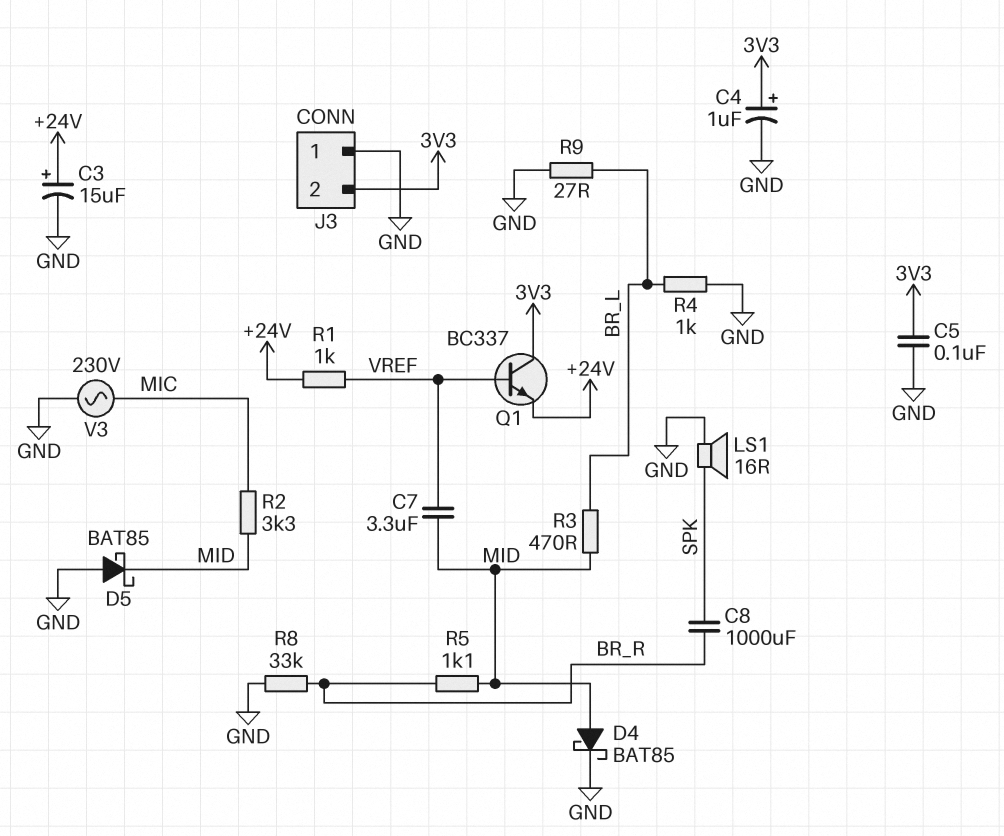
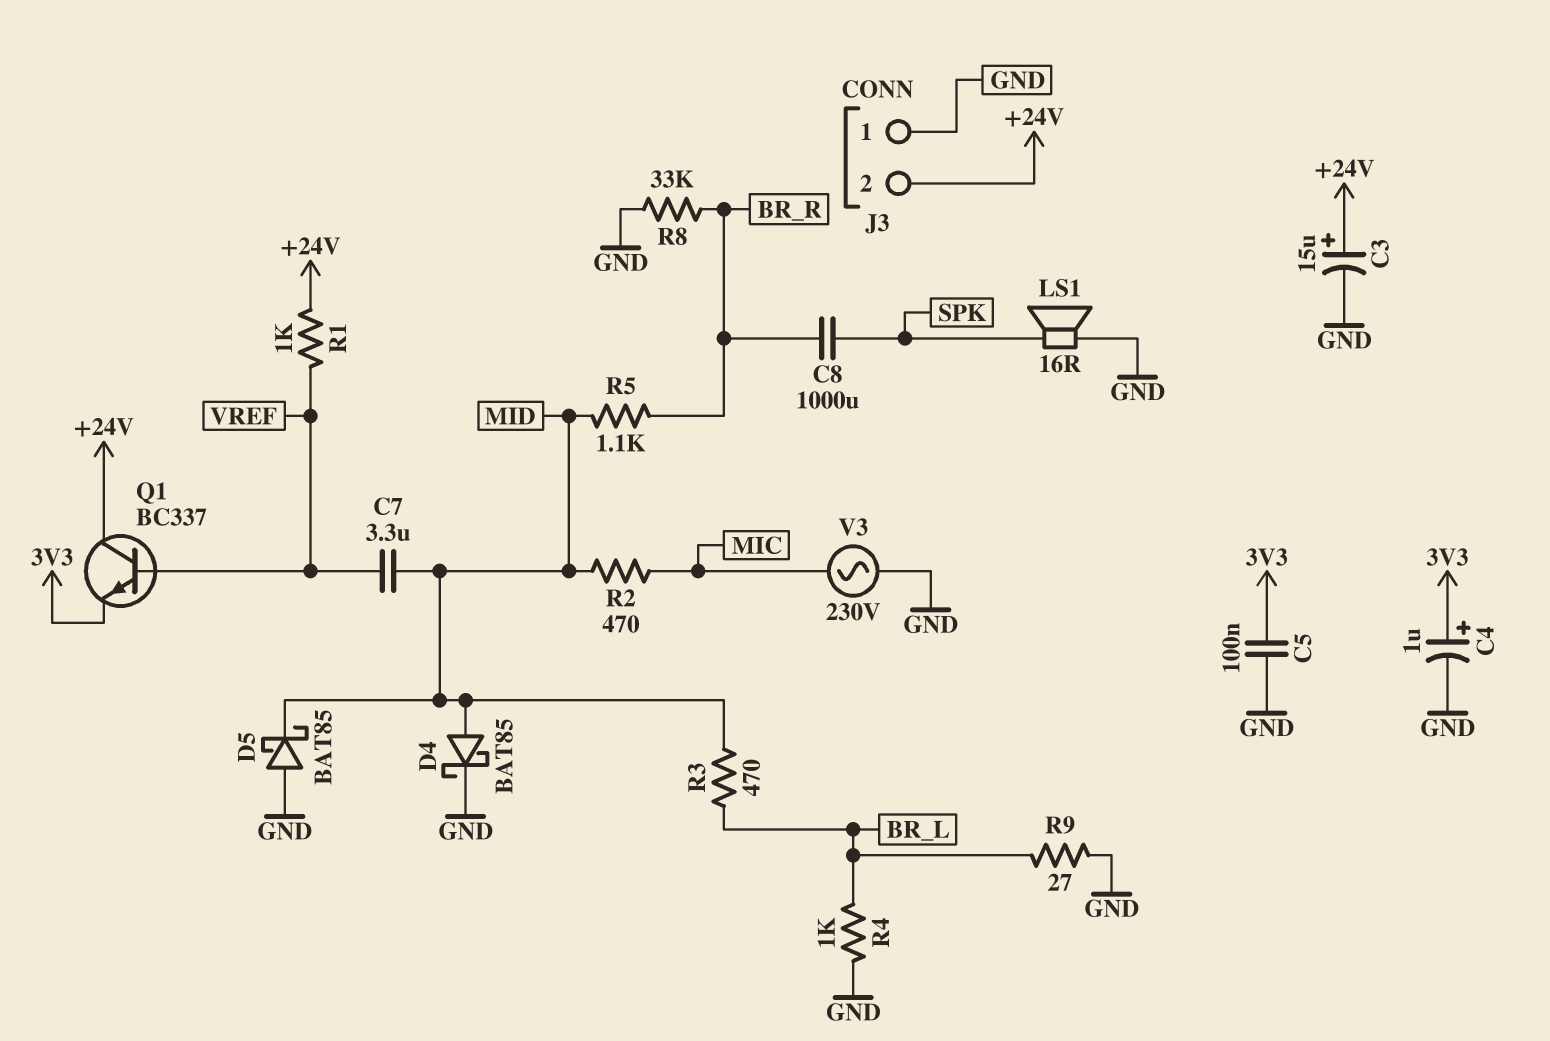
J3 pin 2: 3V3 -> +24V
Q1: NPN BC337 (B VREF, C 3V3, E +24V) -> NPN BC337 (B VREF, C +24V, E 3V3)
R2: 3.3k (MIC, MID) -> 470 (MIC, MID)

